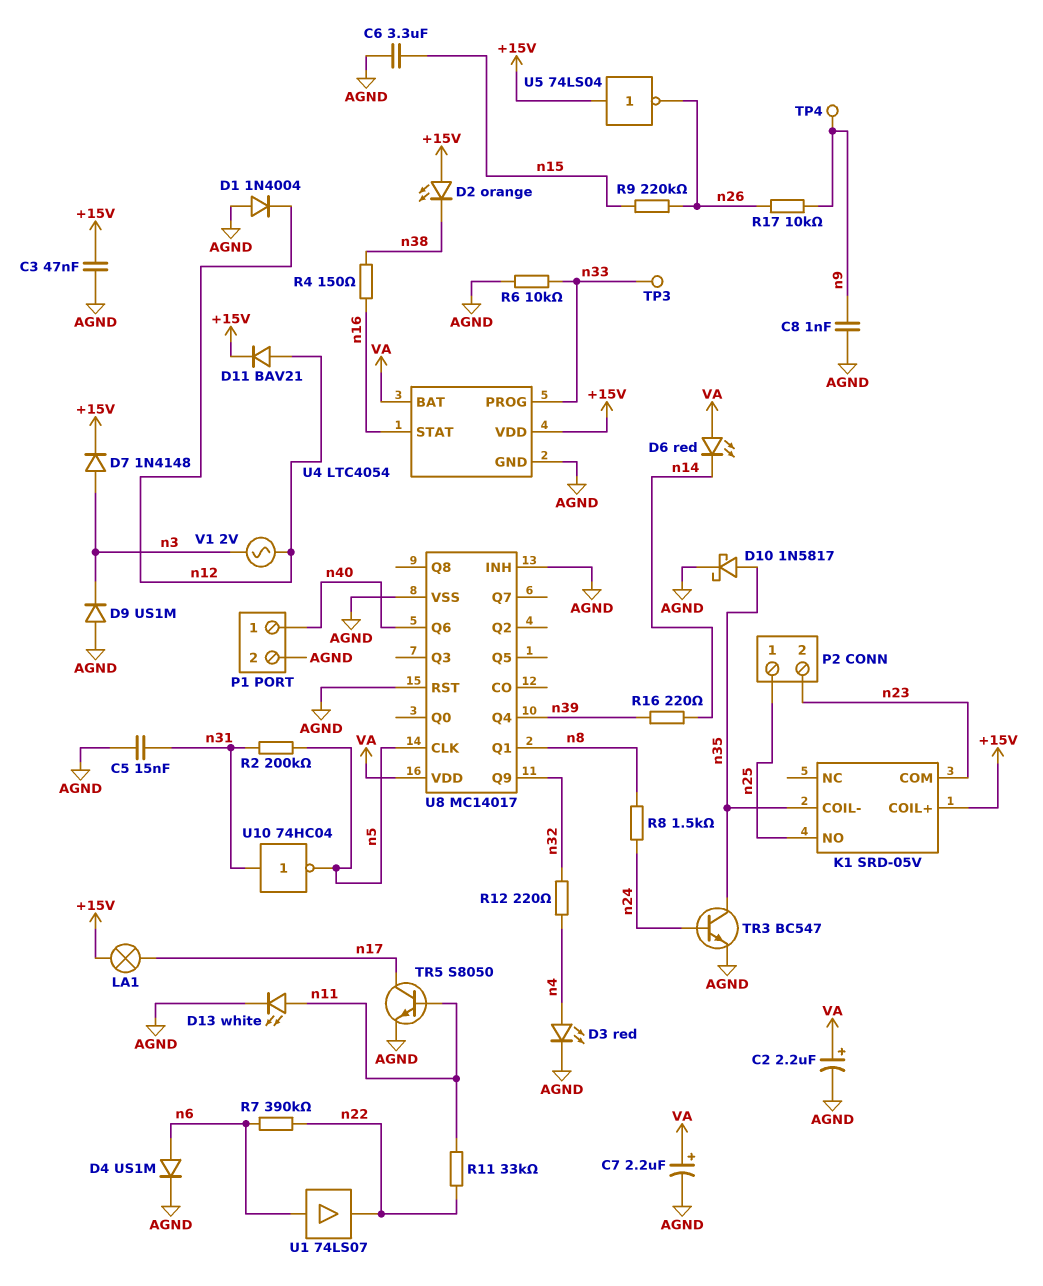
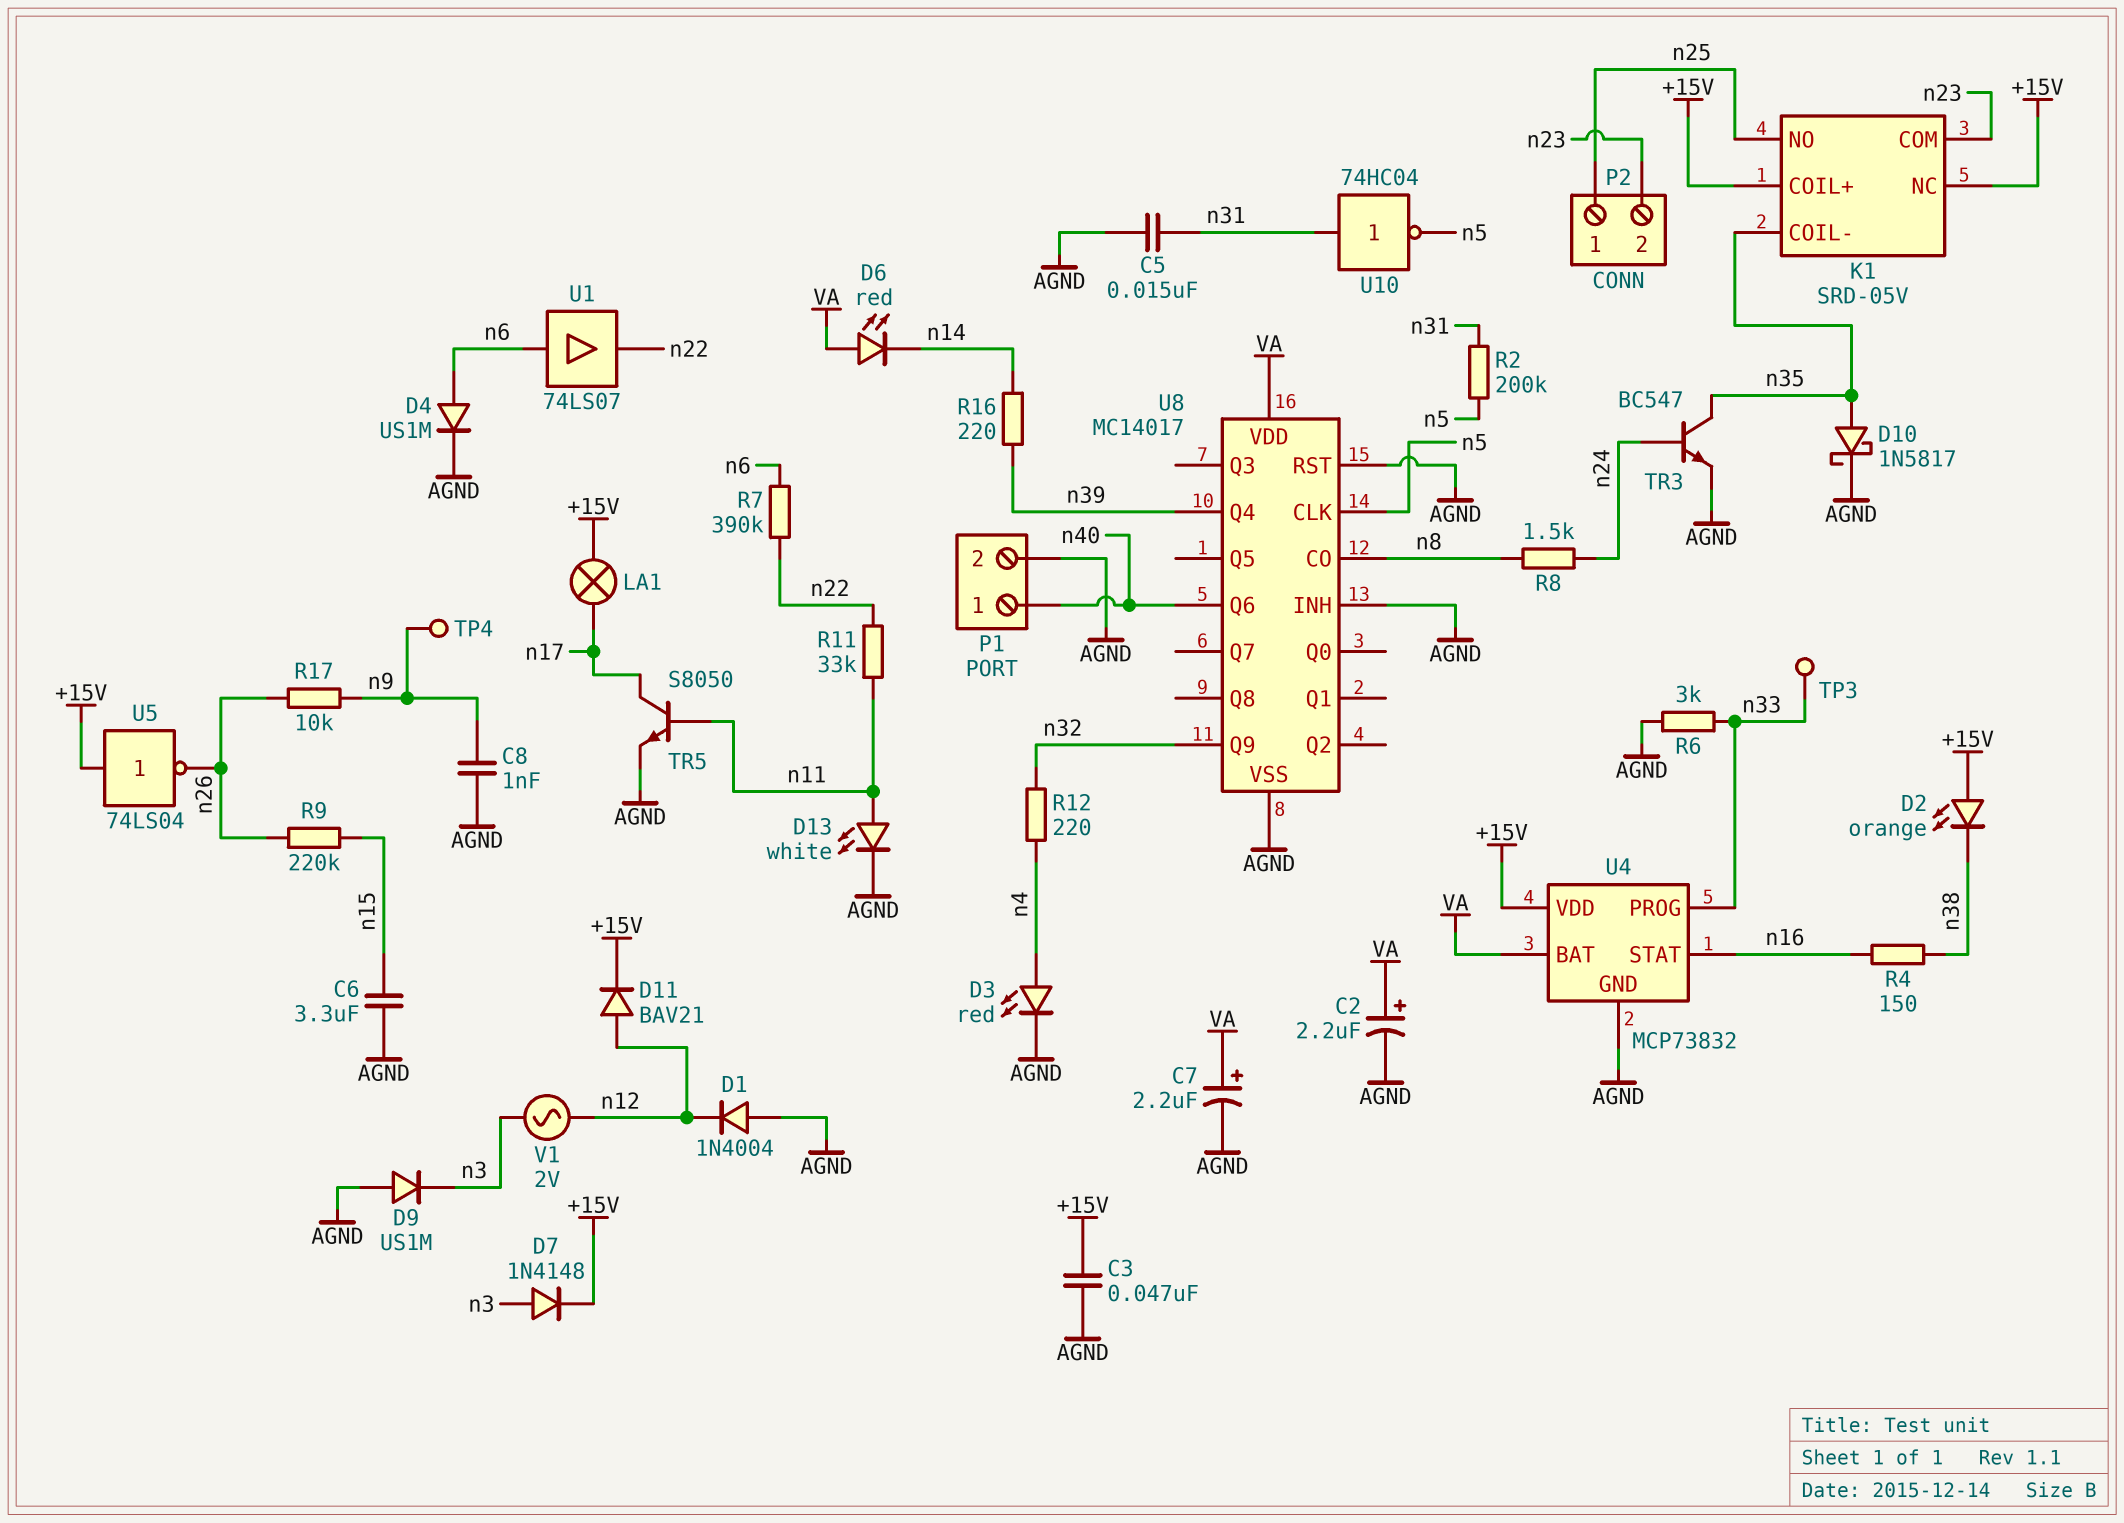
K1 pin NC: none -> +15V
R6: 10k (AGND, n33) -> 3k (AGND, n33)
U4: LTC4054 -> MCP73832
U8 pin CO: none -> n8
U8 pin Q1: n8 -> none

